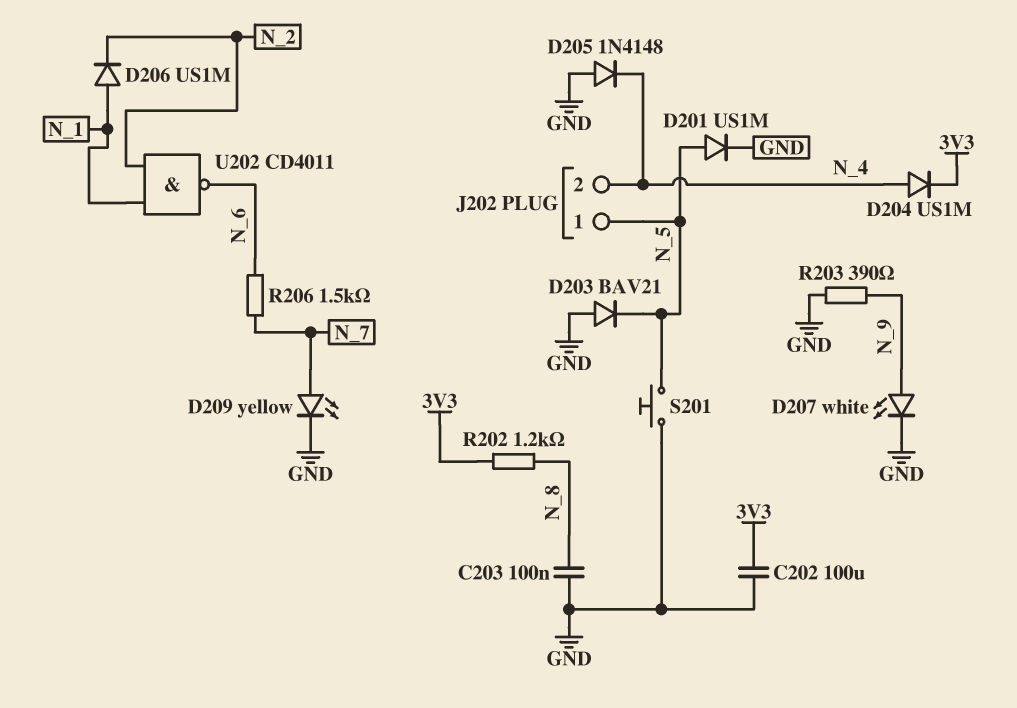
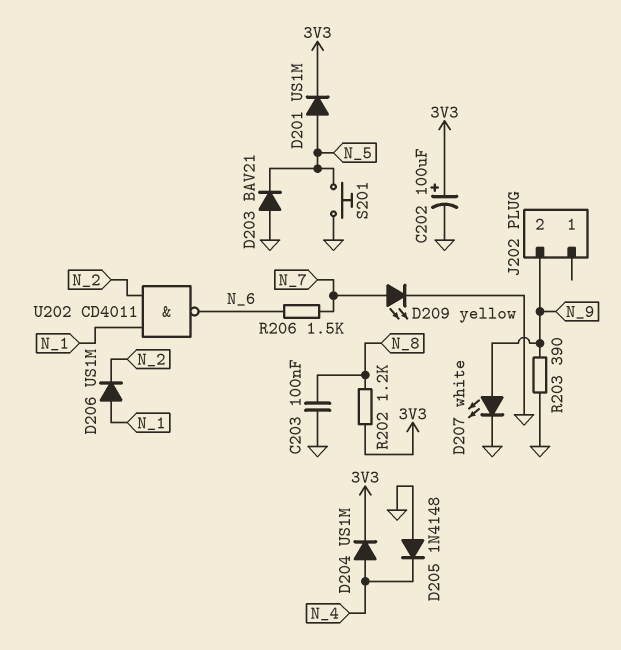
C202: 100uF (3V3, GND) -> 100uF (plus 3V3, minus GND)
D201: diode US1M (A N_5, K GND) -> diode US1M (A N_5, K 3V3)
J202 pin 1: N_5 -> none
J202 pin 2: N_4 -> N_9

